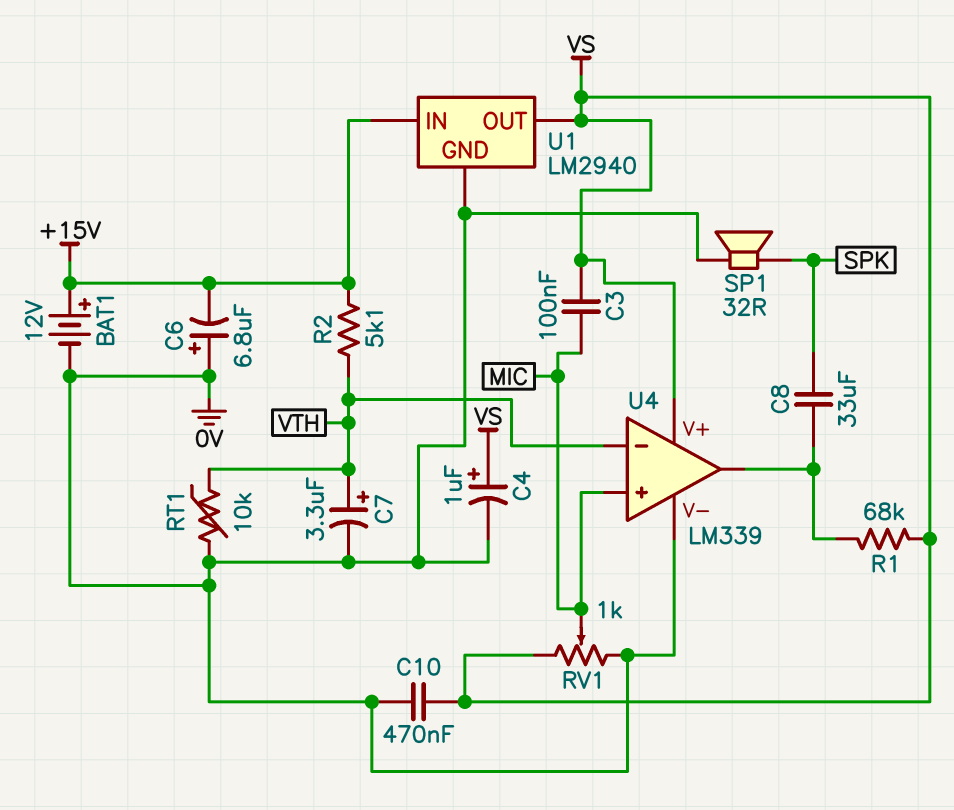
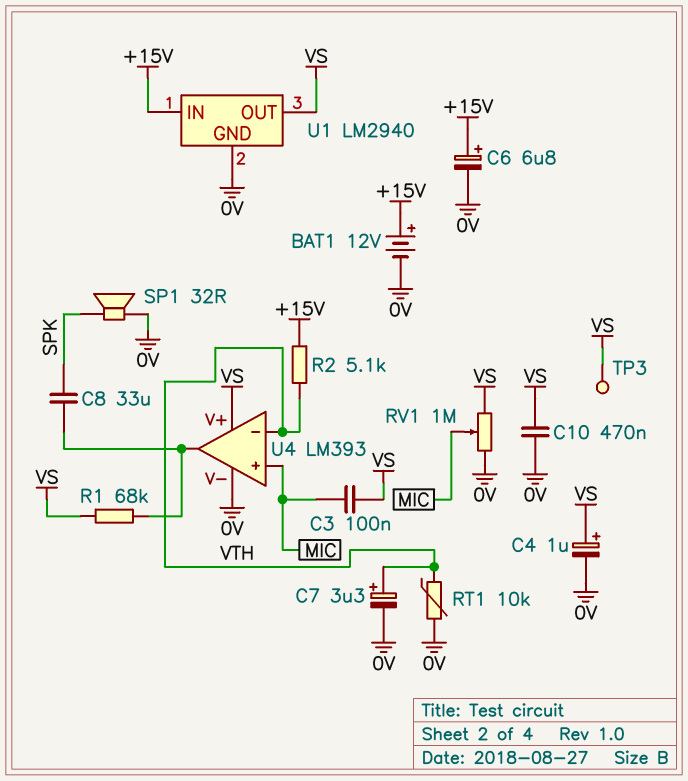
C6: 6.8uF (plus 0V, minus +15V) -> 6.8uF (plus +15V, minus 0V)
RV1: 1k (0V, VS, wiper MIC) -> 1M (0V, VS, wiper MIC)
TP3: none -> test point (VS)
U4: LM339 -> LM393

